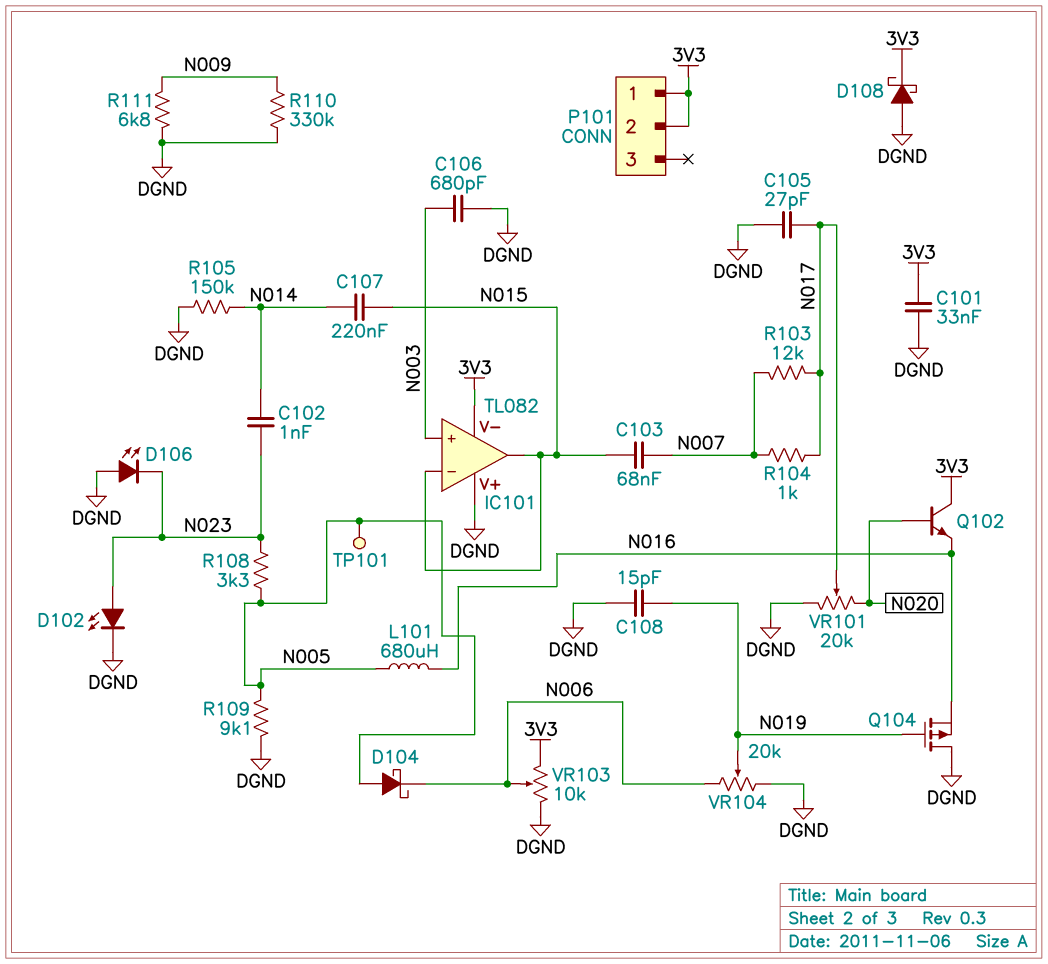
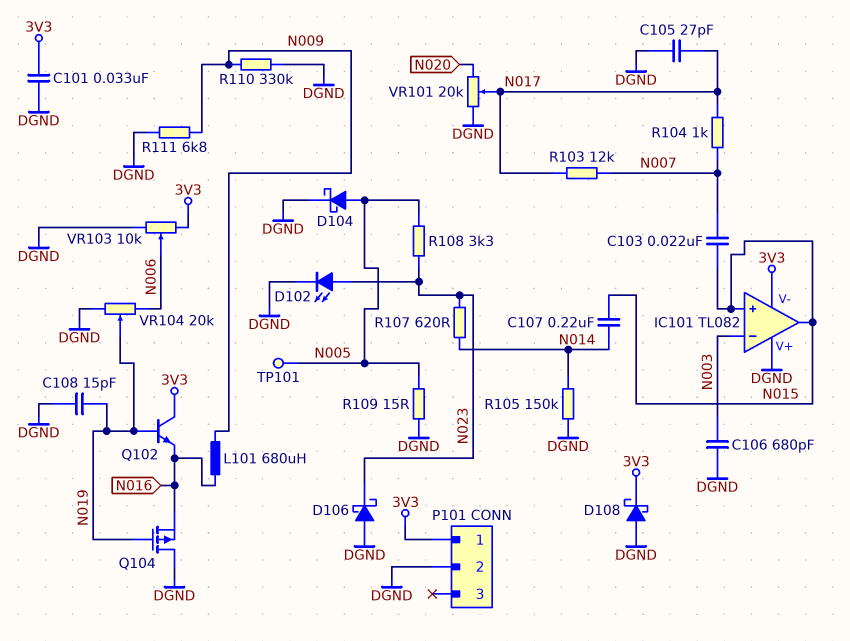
C102: 1nF (N014, N023) -> none
C103: 68nF (N007, N015) -> 22nF (N007, N015)
D104: schottky (A N005, K N006) -> schottky (A N005, K DGND)
D106: LED (A DGND, K N023) -> schottky (A DGND, K N023)
IC101 pin in+: N003 -> N015
IC101 pin in-: N015 -> N003
L101: 680uH (N005, N016) -> 680uH (N009, N016)
P101 pin 2: 3V3 -> DGND
Q102: NPN (B N020, C 3V3, E N016) -> NPN (B N019, C 3V3, E N016)
R107: none -> 620 (N014, N023)
R109: 9.1k (DGND, N005) -> 15 (DGND, N005)

